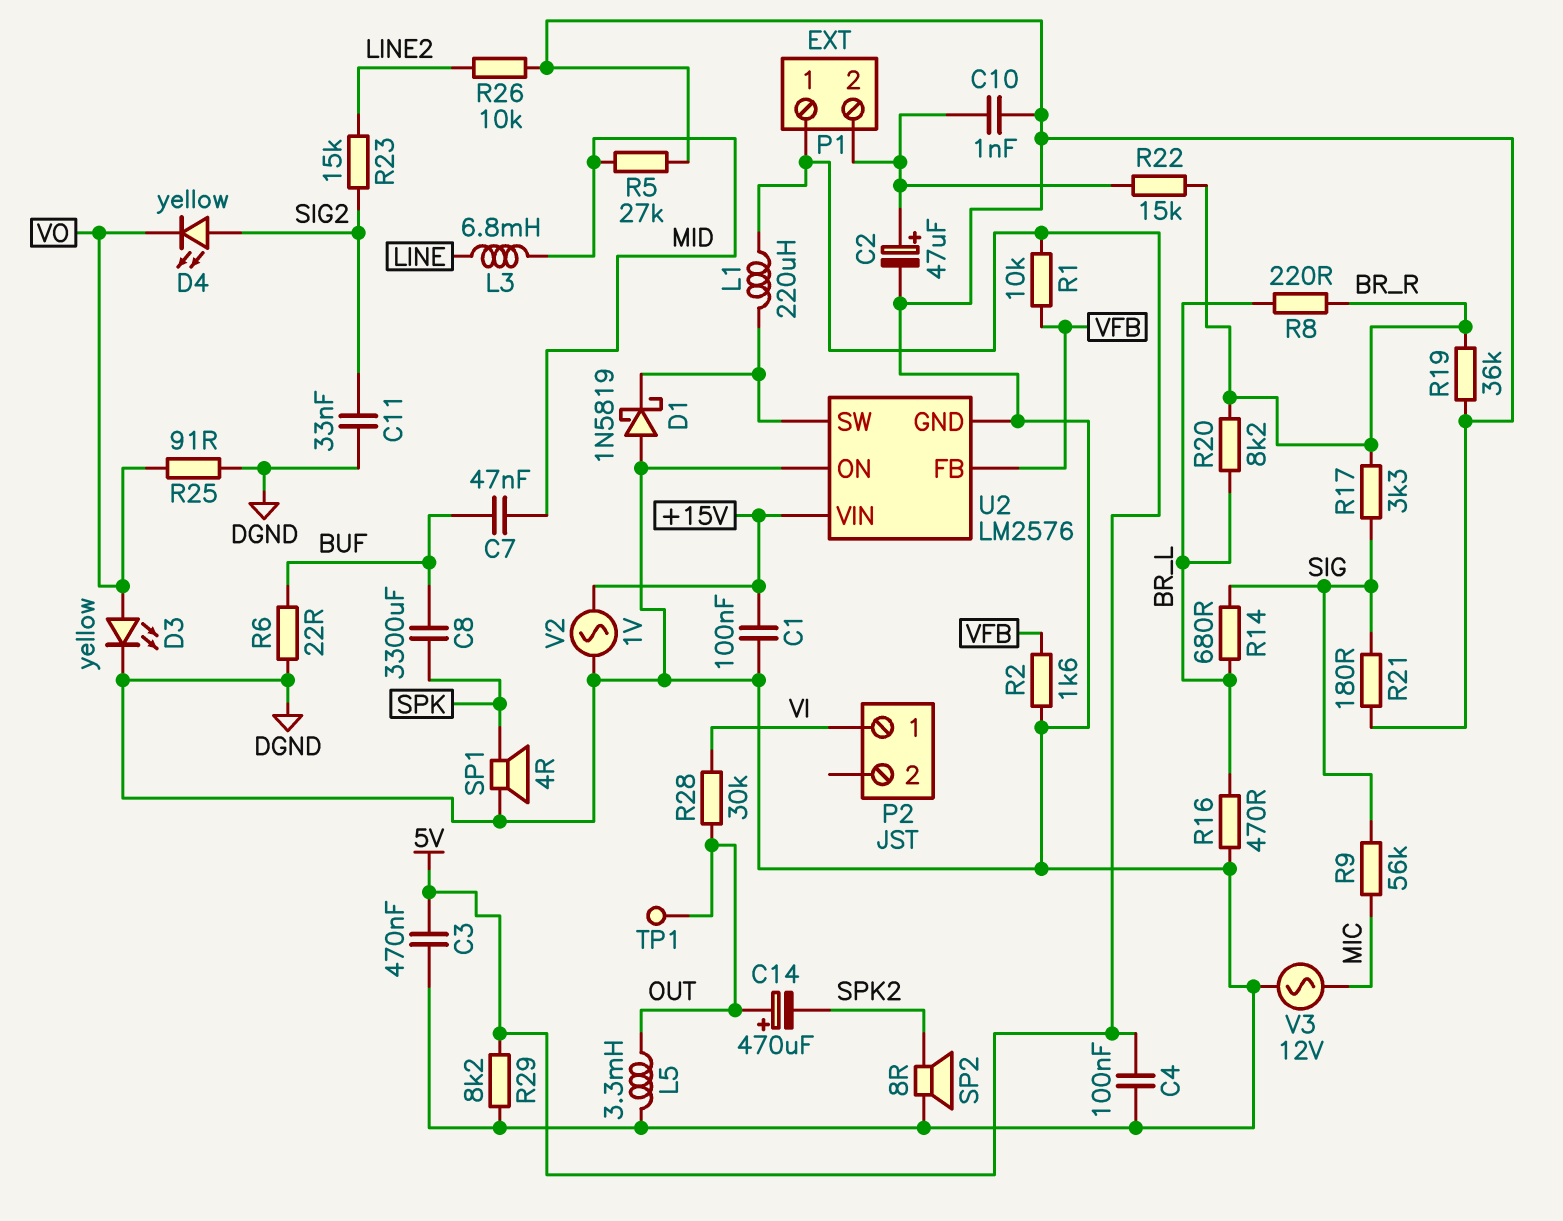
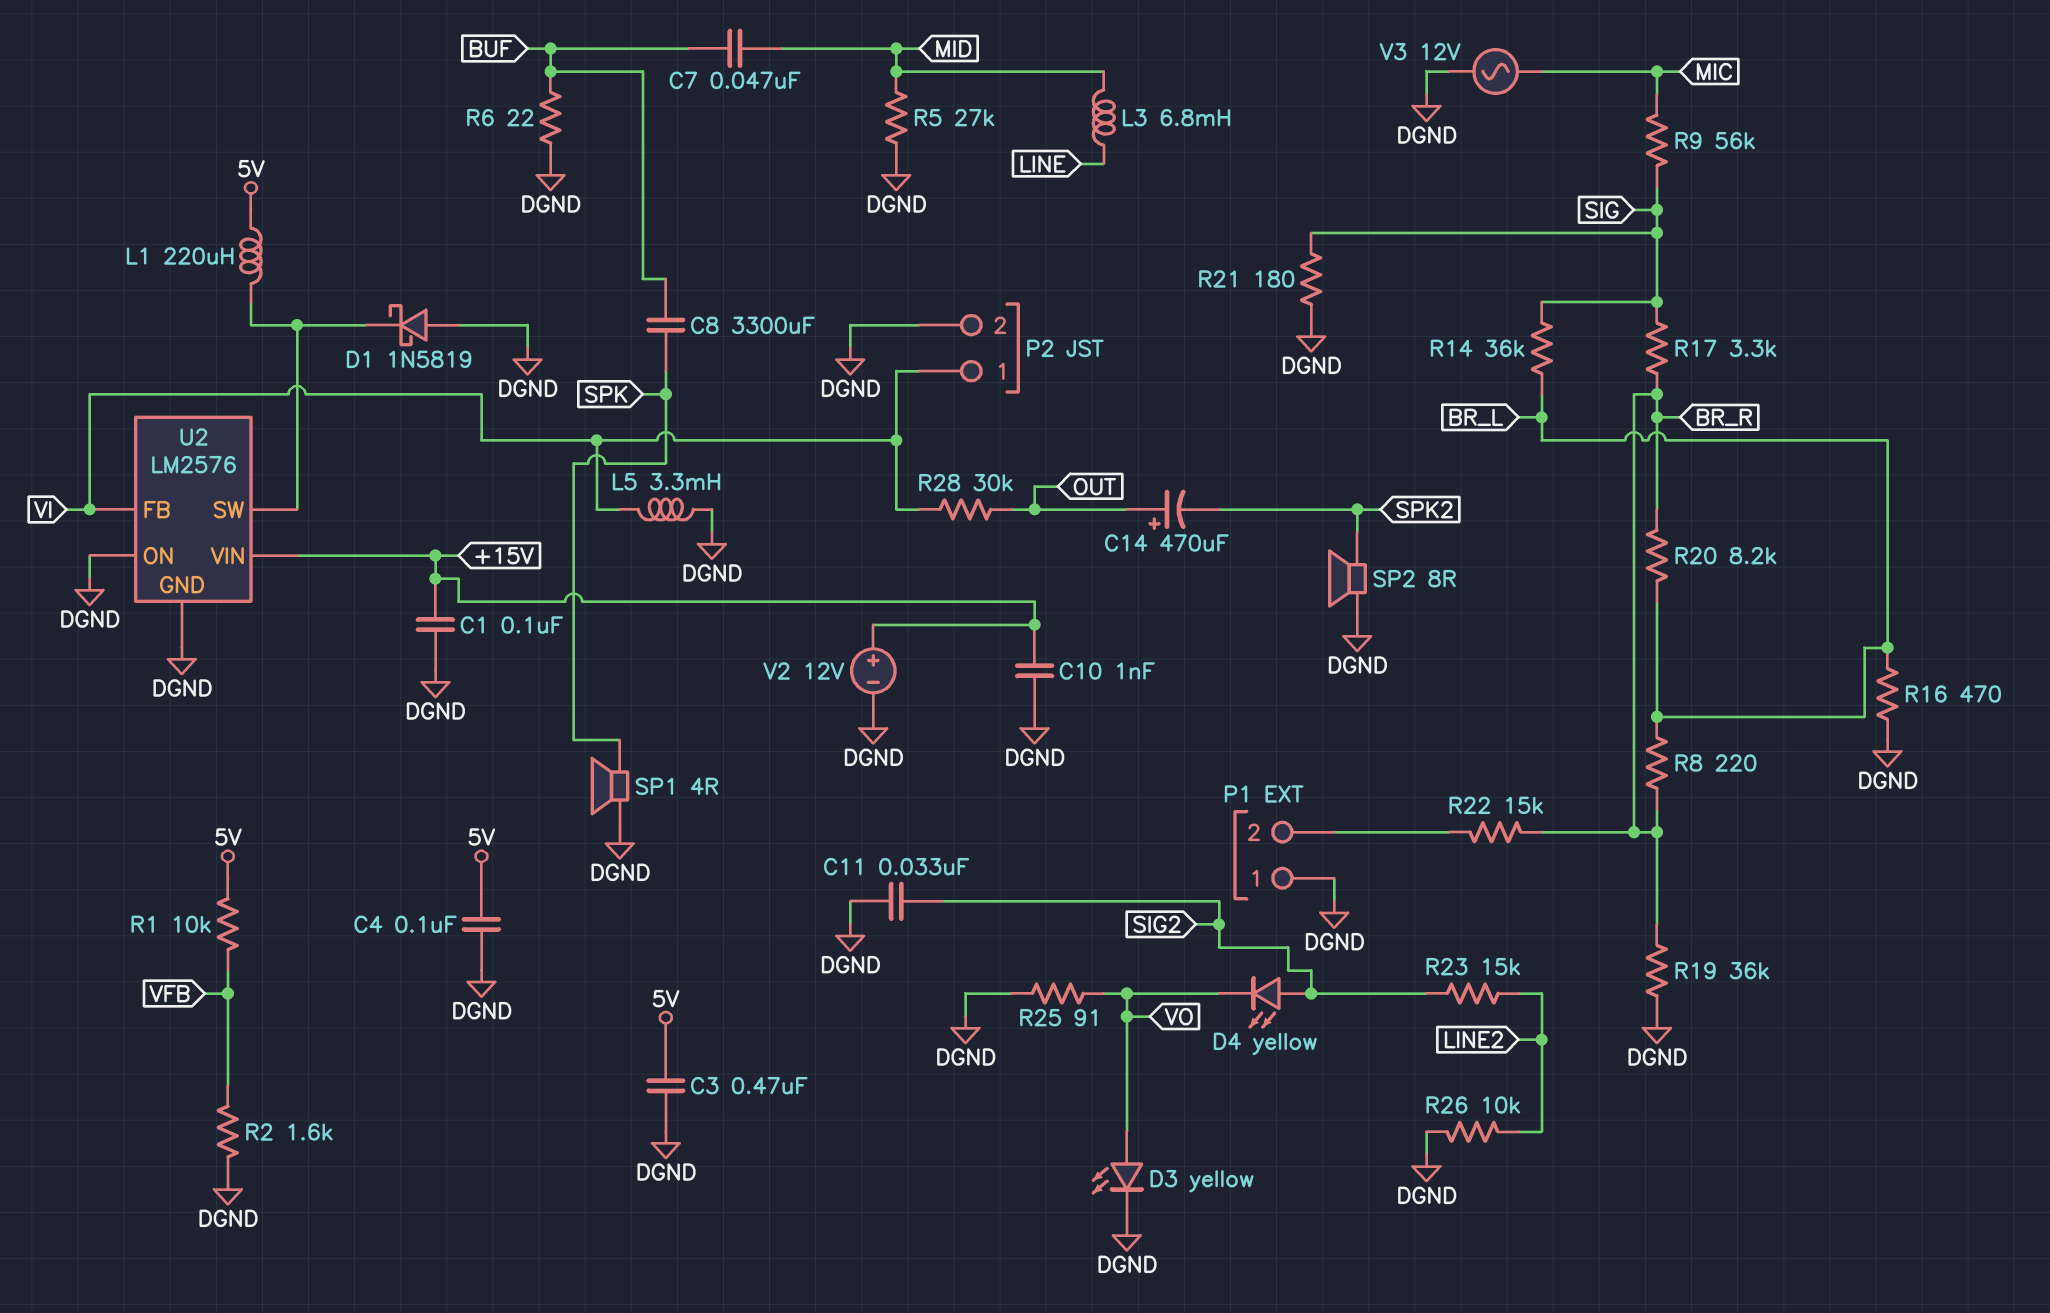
C2: 47uF (plus P1/2, minus DGND) -> none
C10: 1nF (DGND, P1/2) -> 1nF (+15V, DGND)
L5: 3.3mH (DGND, OUT) -> 3.3mH (DGND, VI)
P1 pin 1: 5V -> DGND
P2 pin 2: none -> DGND
R14: 680 (BR_L, SIG) -> 36k (BR_L, SIG)
R29: 8.2k (5V, DGND) -> none
TP1: test point (OUT) -> none
U2 pin FB: VFB -> VI
V2: AC 1V (+15V, DGND) -> 12V (plus +15V, minus DGND)

